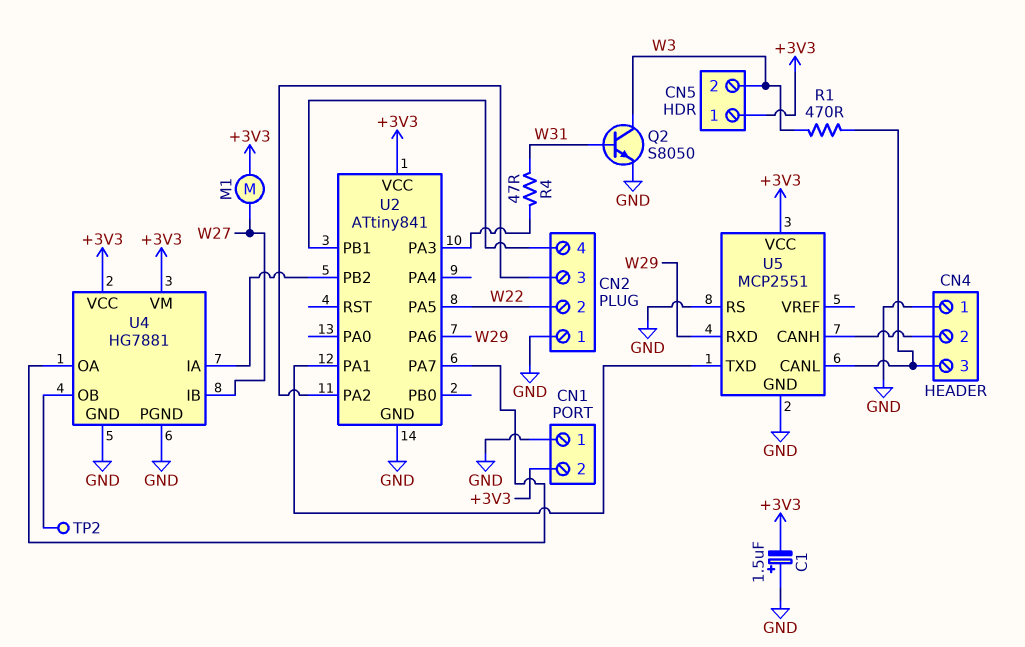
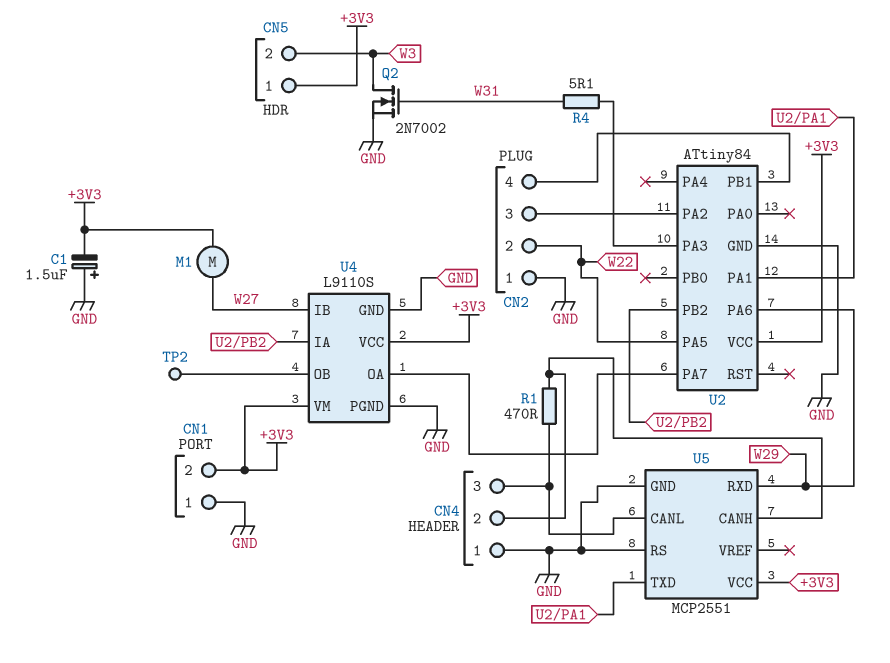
Q2: NPN S8050 (B W31, C W3, E GND) -> NMOS 2N7002 (G W31, D W3, S GND)
R1: 470 (CN4/3, W3) -> 470 (CN4/2, CN4/3)
R4: 47 (U2/PA3, W31) -> 5.1 (U2/PA3, W31)
U2: ATtiny841 -> ATtiny84
U4: HG7881 -> L9110S

